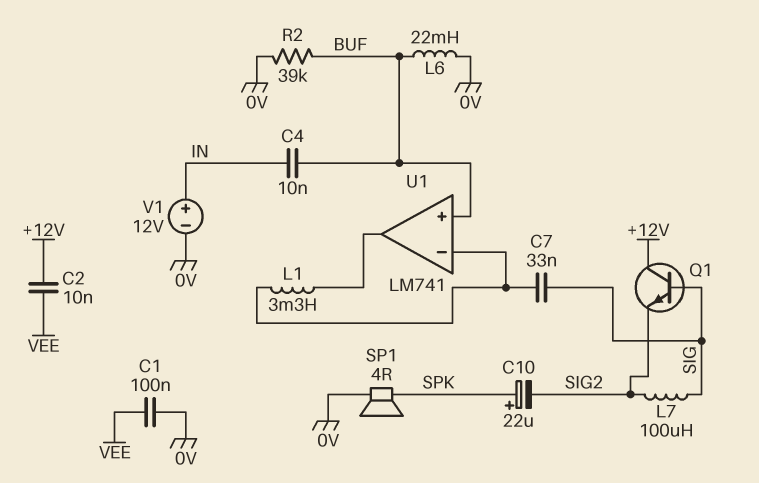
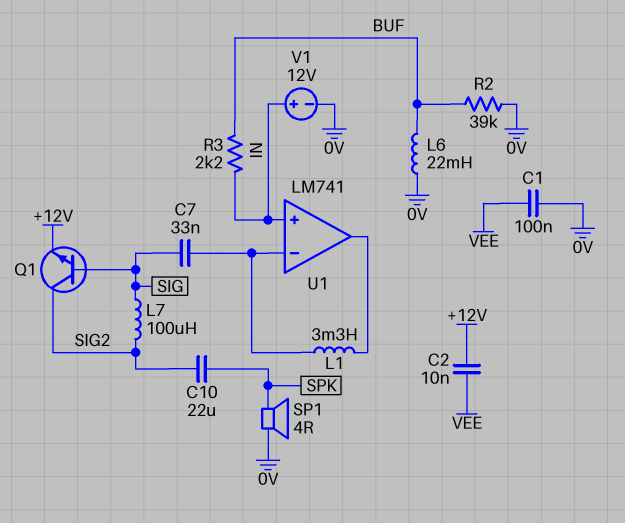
C4: 10nF (BUF, IN) -> none
C10: 22uF (plus SPK, minus SIG2) -> 22uF (SIG2, SPK)
Q1: NPN (B SIG, C +12V, E SIG2) -> NPN (B SIG, C SIG2, E +12V)
R3: none -> 2.2k (BUF, IN)
U1 pin in+: BUF -> IN

